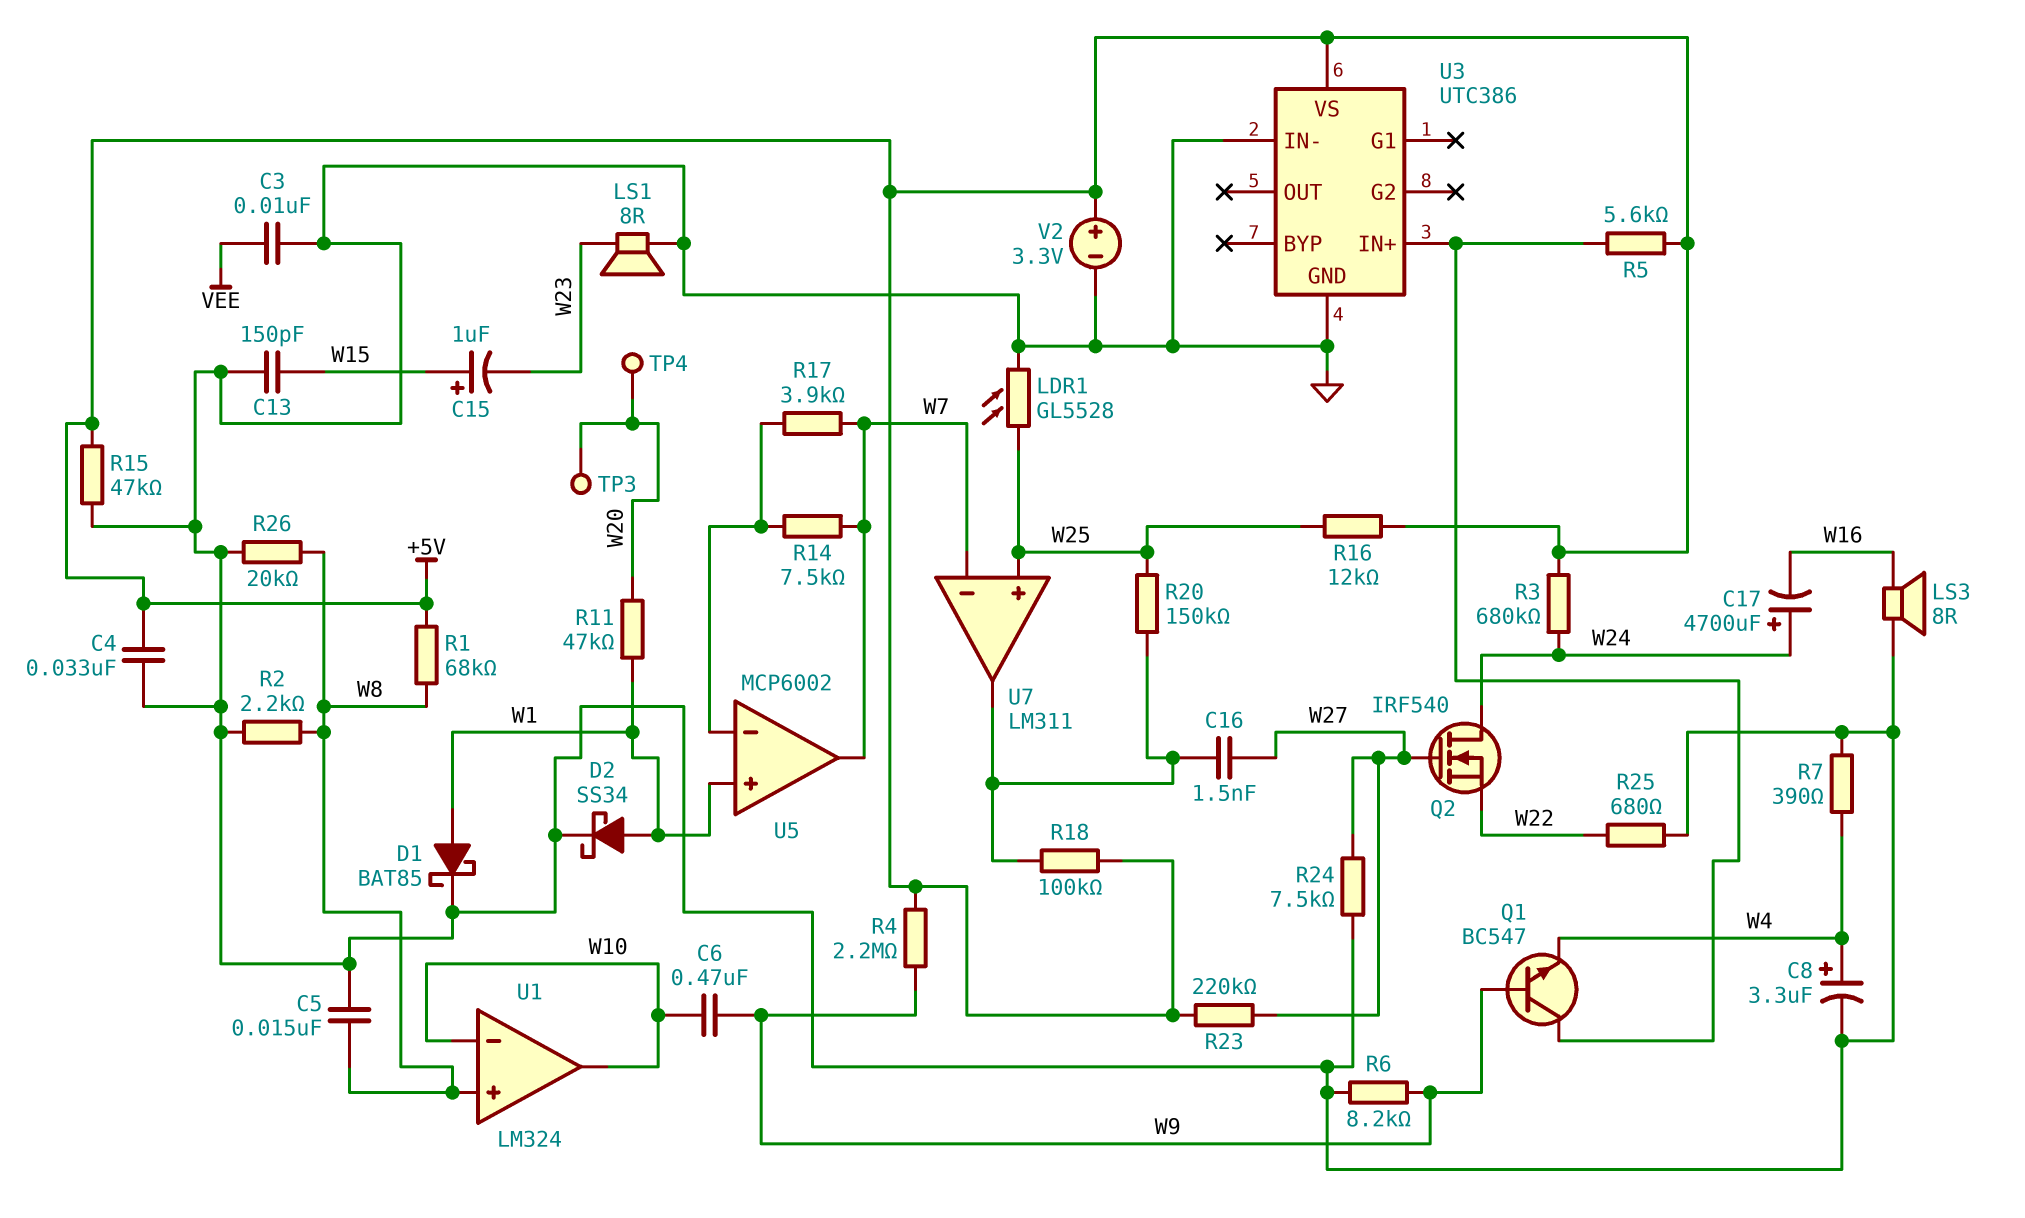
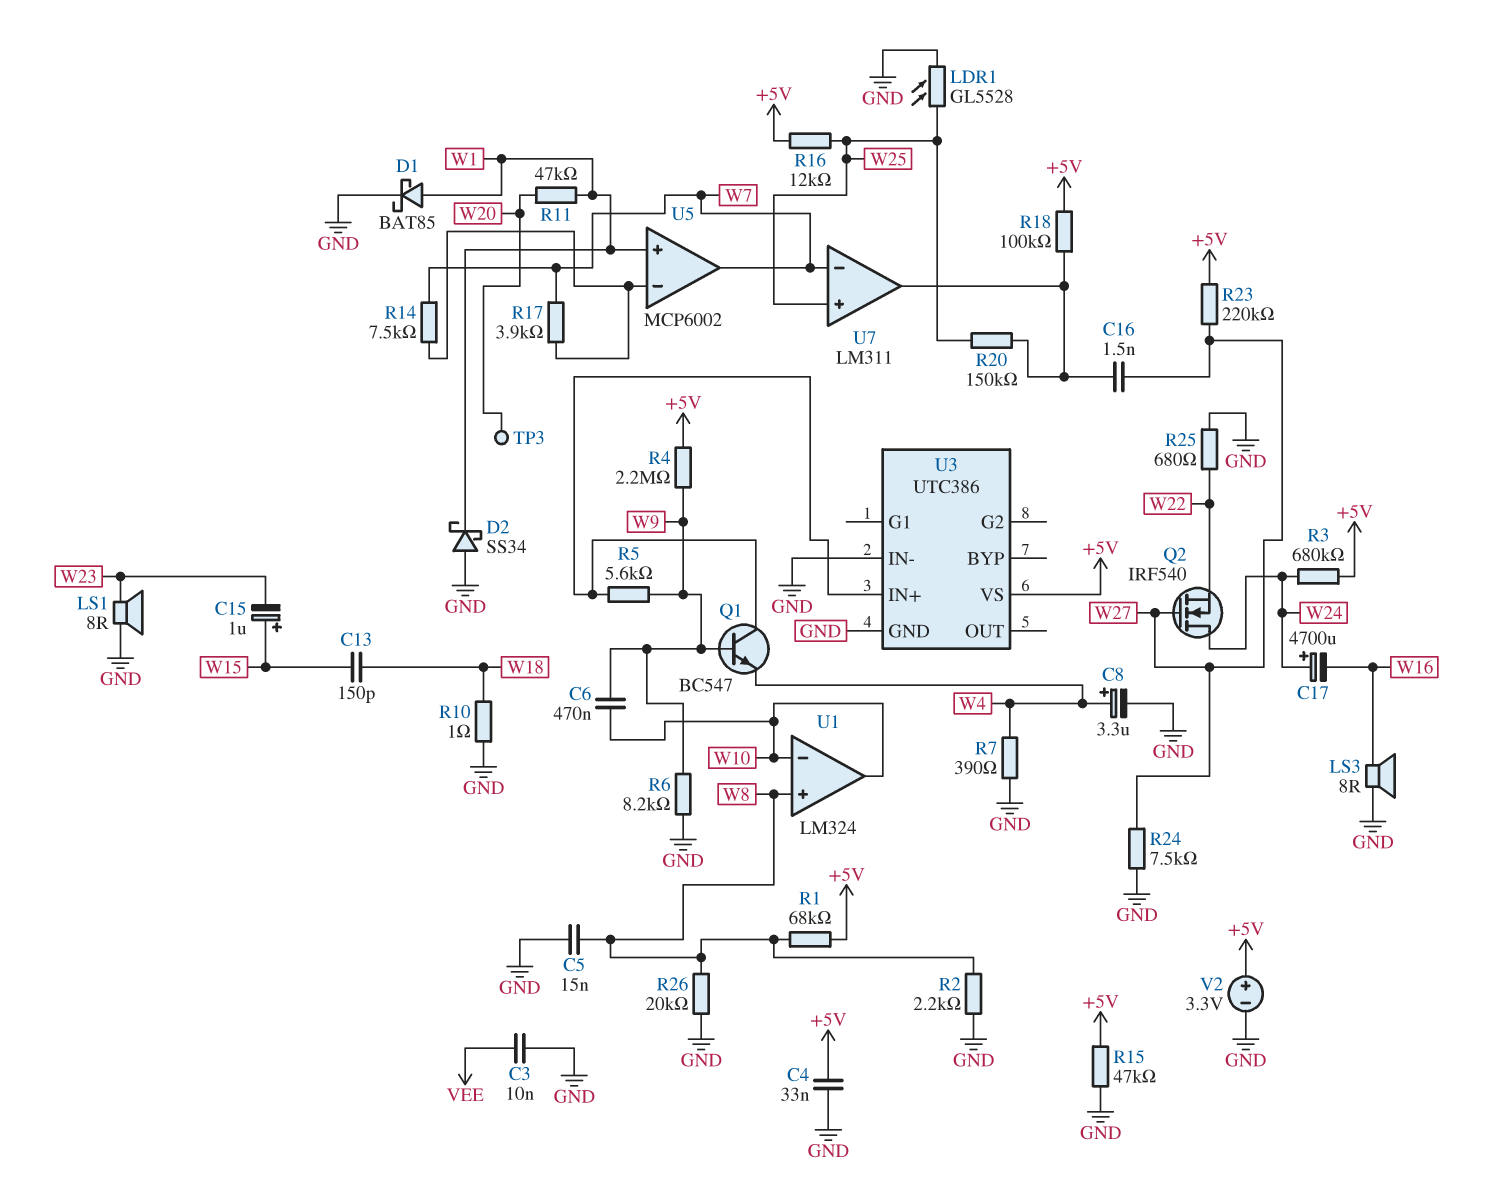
C13: 150pF (GND, W15) -> 150pF (W15, W18)
D2: schottky SS34 (A W1, K GND) -> schottky SS34 (A GND, K W1)
R5: 5.6k (+5V, U3/IN+) -> 5.6k (U3/IN+, W9)
R10: none -> 1 (GND, W18)
TP4: test point (W20) -> none

